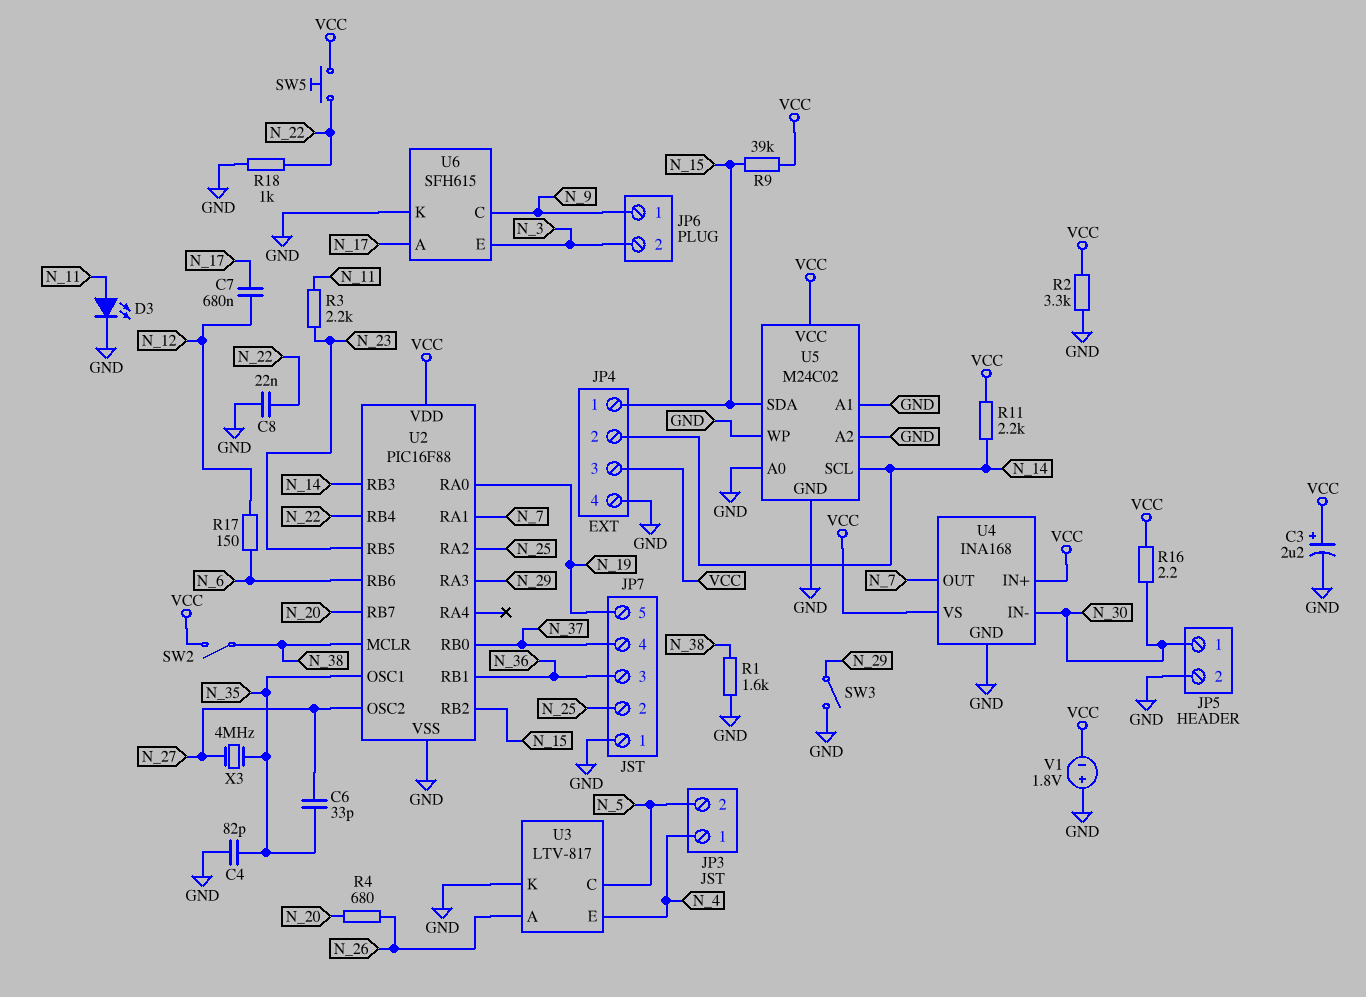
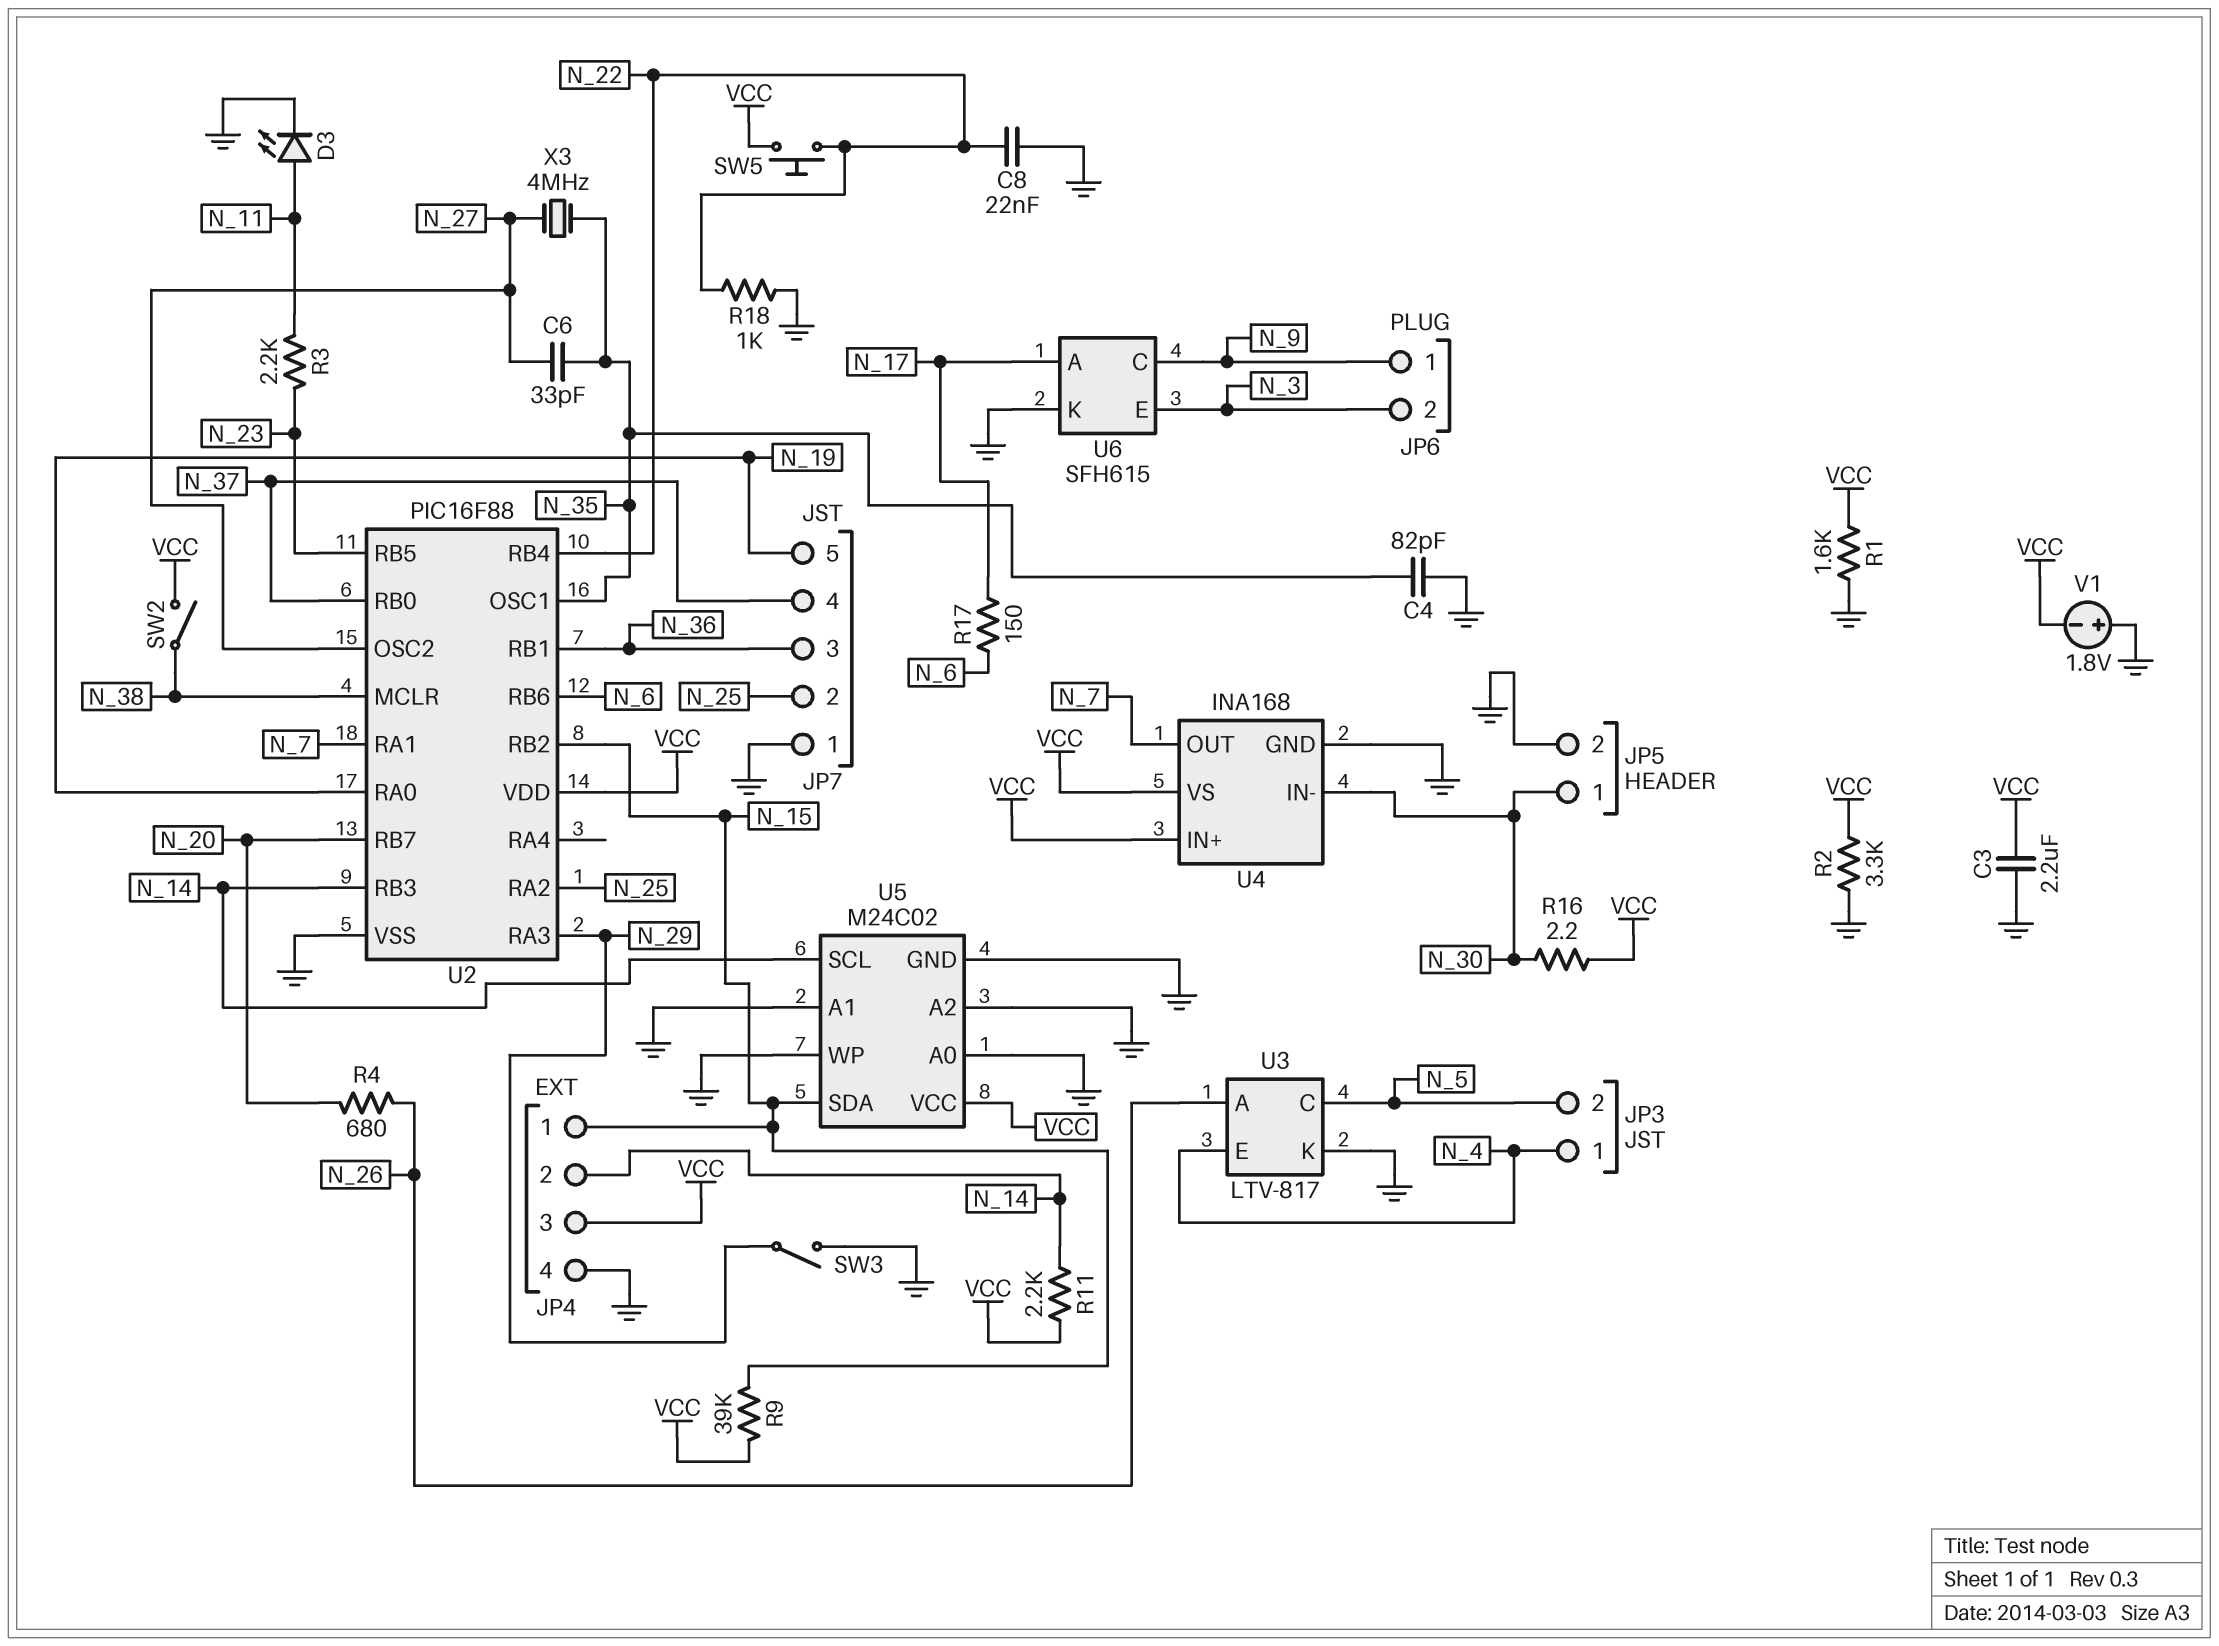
C3: 2.2uF (plus VCC, minus GND) -> 2.2uF (GND, VCC)
C7: 680nF (N_12, N_17) -> none
R1: 1.6k (GND, N_38) -> 1.6k (GND, VCC)
R17: 150 (N_6, N_12) -> 150 (N_6, N_17)

